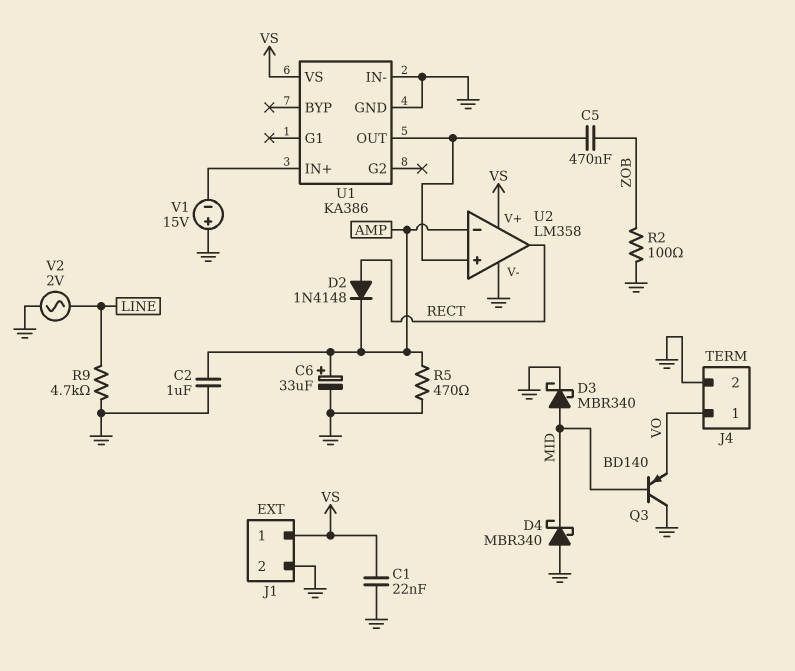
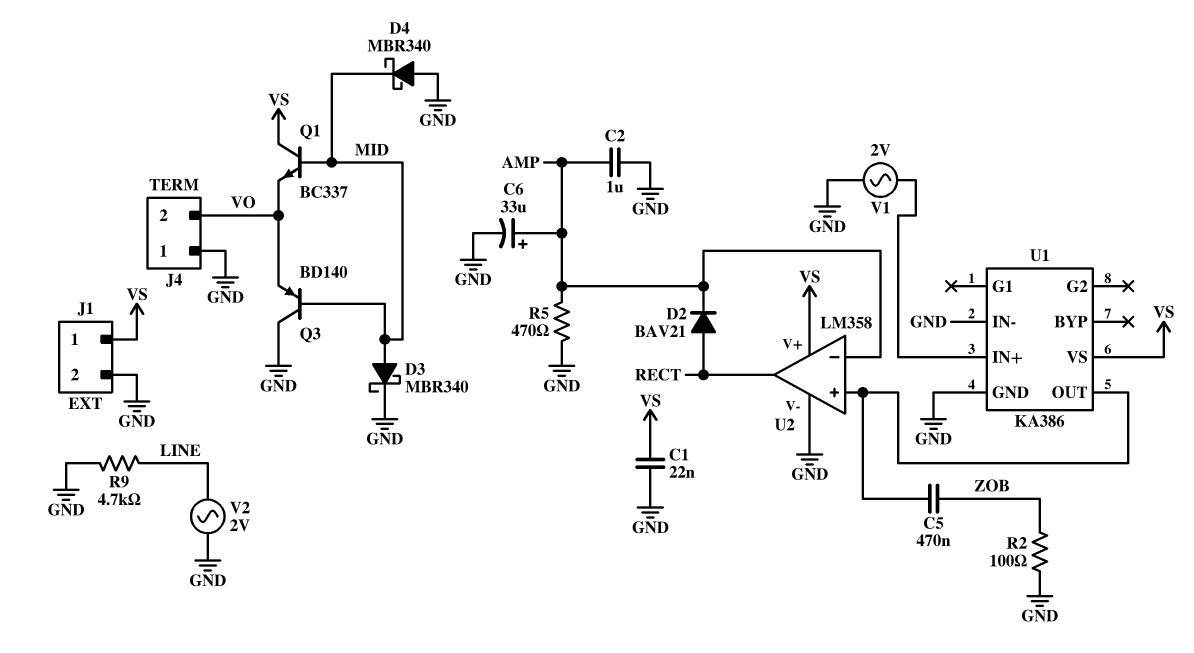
D2: diode 1N4148 (A RECT, K AMP) -> diode BAV21 (A RECT, K AMP)
J4 pin 1: VO -> GND
J4 pin 2: GND -> VO
Q1: none -> NPN BC337 (B MID, C VS, E VO)
V1: 15V (plus GND, minus U1/IN+) -> AC 2V (GND, U1/IN+)

